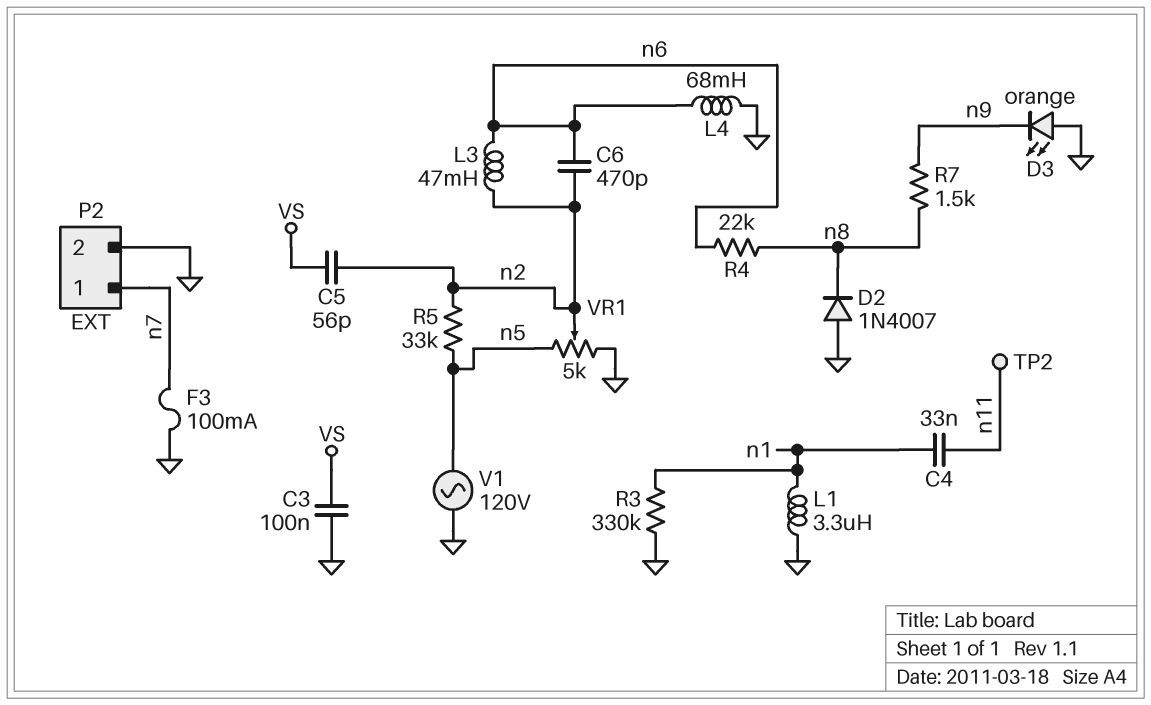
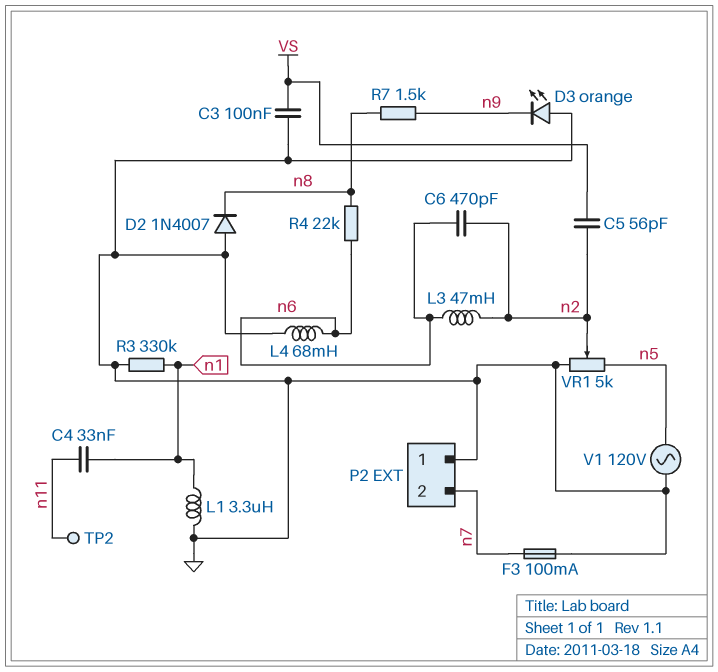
P2 pin 1: n7 -> GND
P2 pin 2: GND -> n7
R5: 33k (n2, n5) -> none

